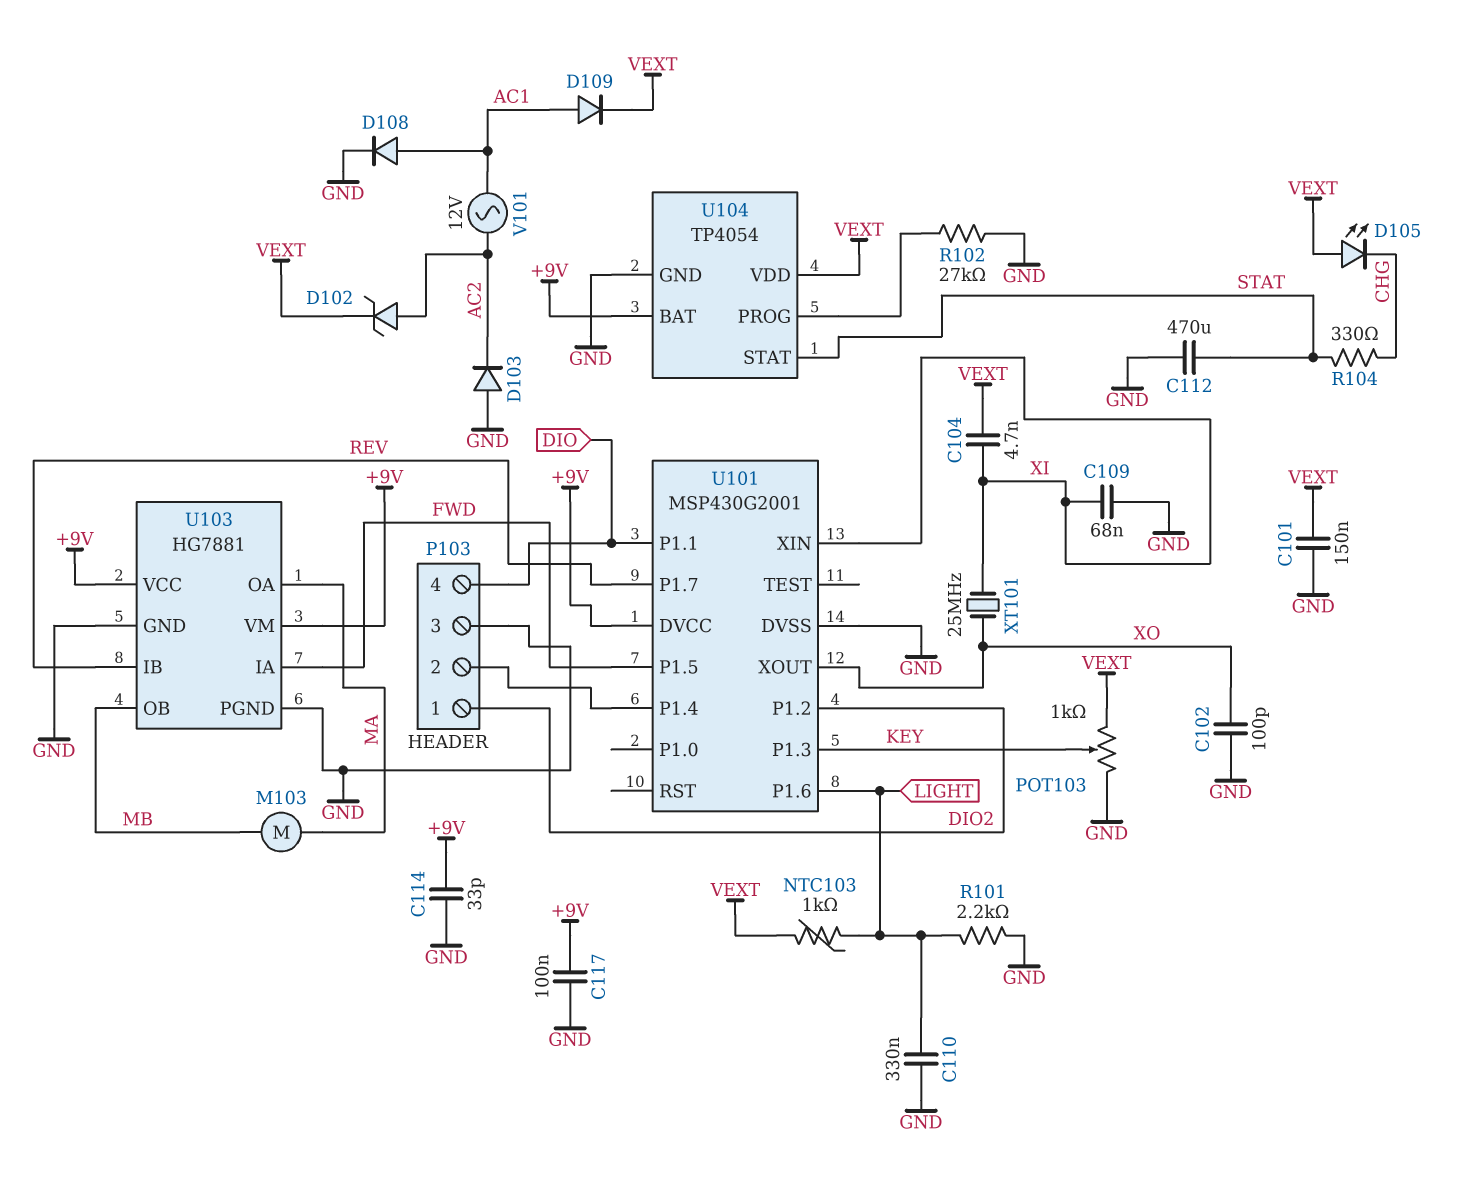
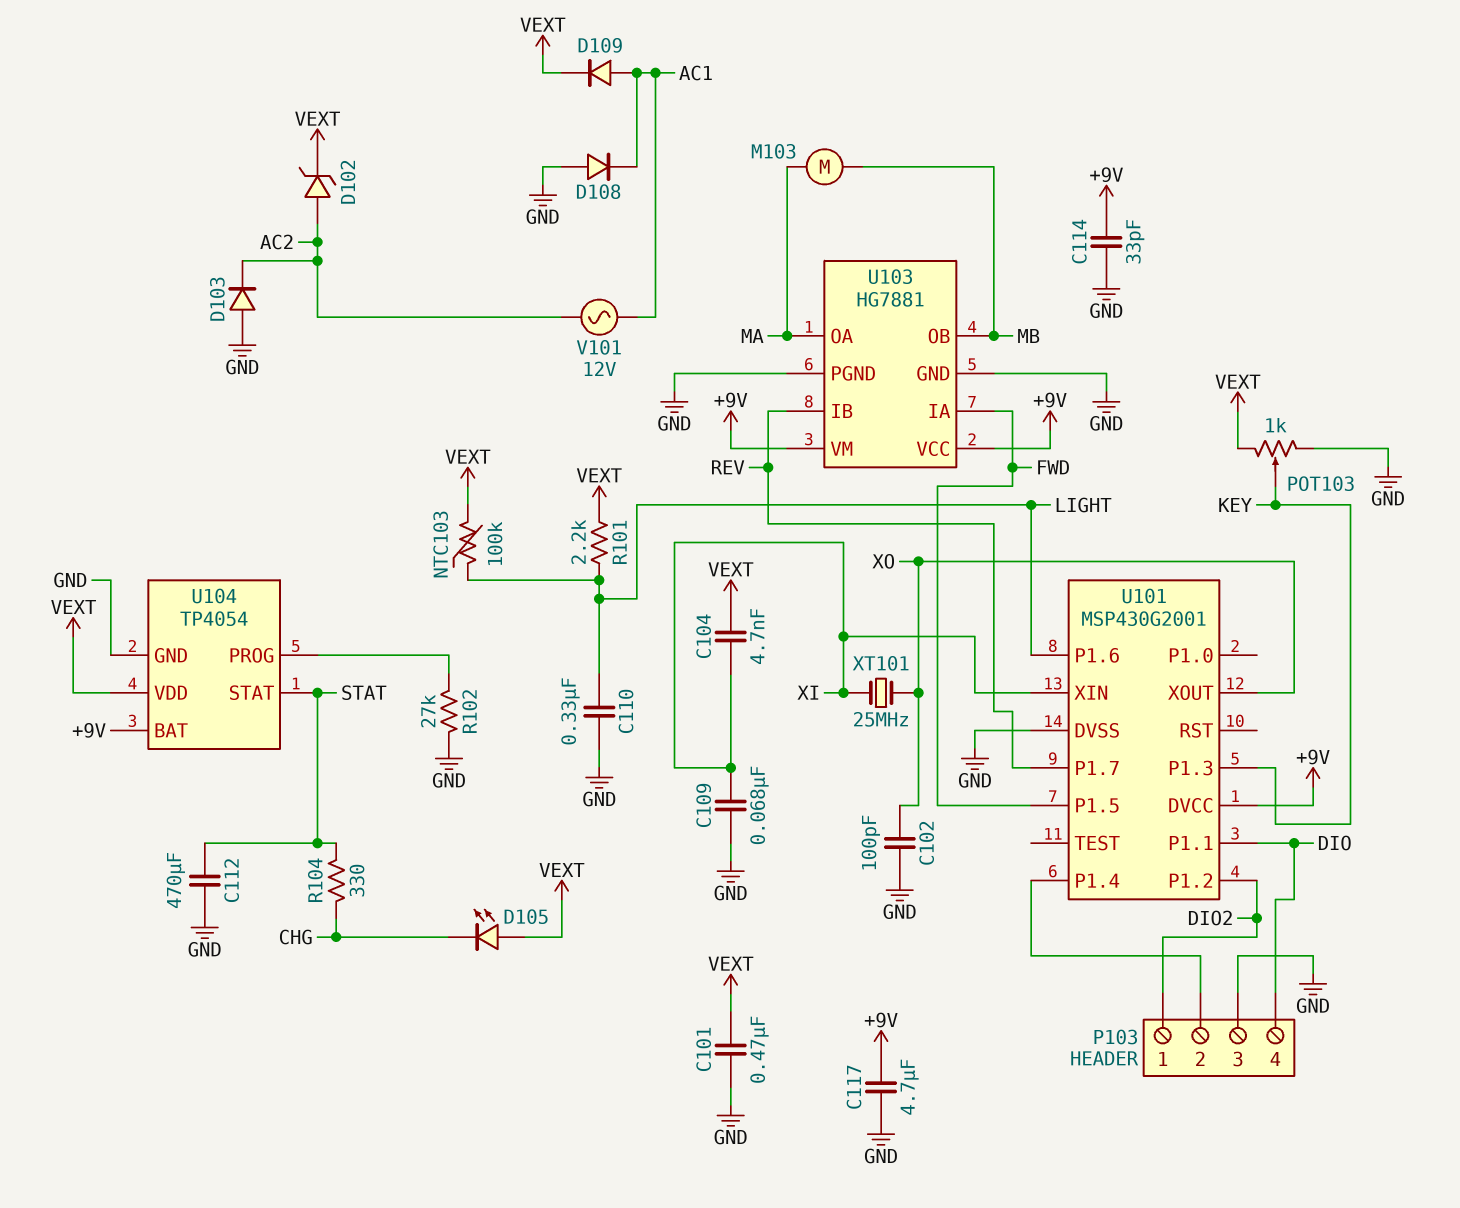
C101: 150nF (GND, VEXT) -> 470nF (GND, VEXT)
C117: 100nF (+9V, GND) -> 4.7uF (+9V, GND)
D108: diode (A AC1, K GND) -> diode (A GND, K AC1)
NTC103: 1k (LIGHT, VEXT) -> 100k (LIGHT, VEXT)
R101: 2.2k (GND, LIGHT) -> 2.2k (LIGHT, VEXT)

